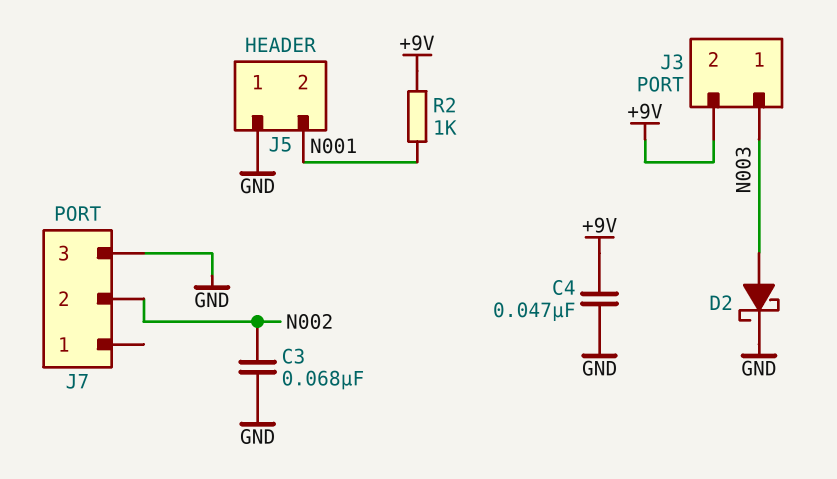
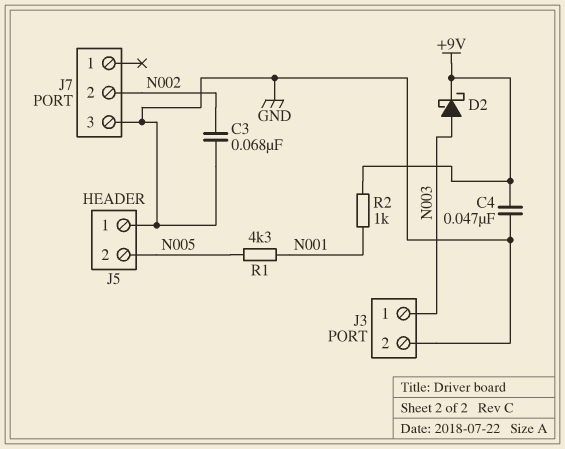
D2: schottky (A N003, K GND) -> schottky (A N003, K +9V)
J3 pin 2: +9V -> GND
J5 pin 2: N001 -> N005
R1: none -> 4.3k (N001, N005)

